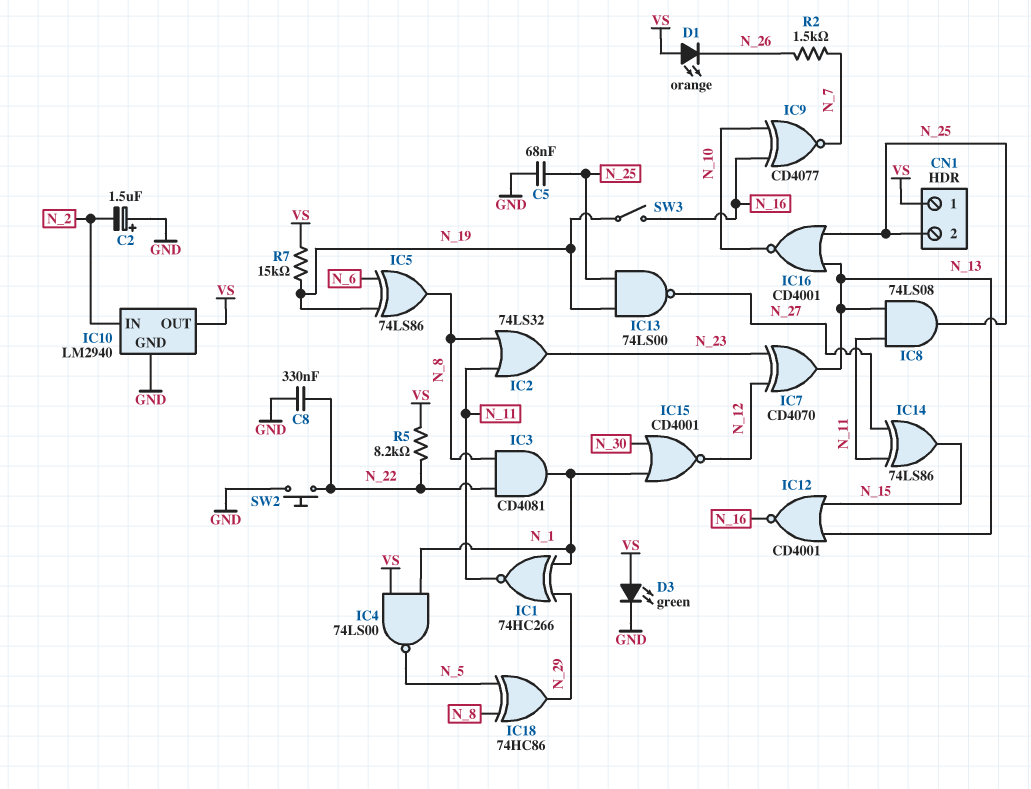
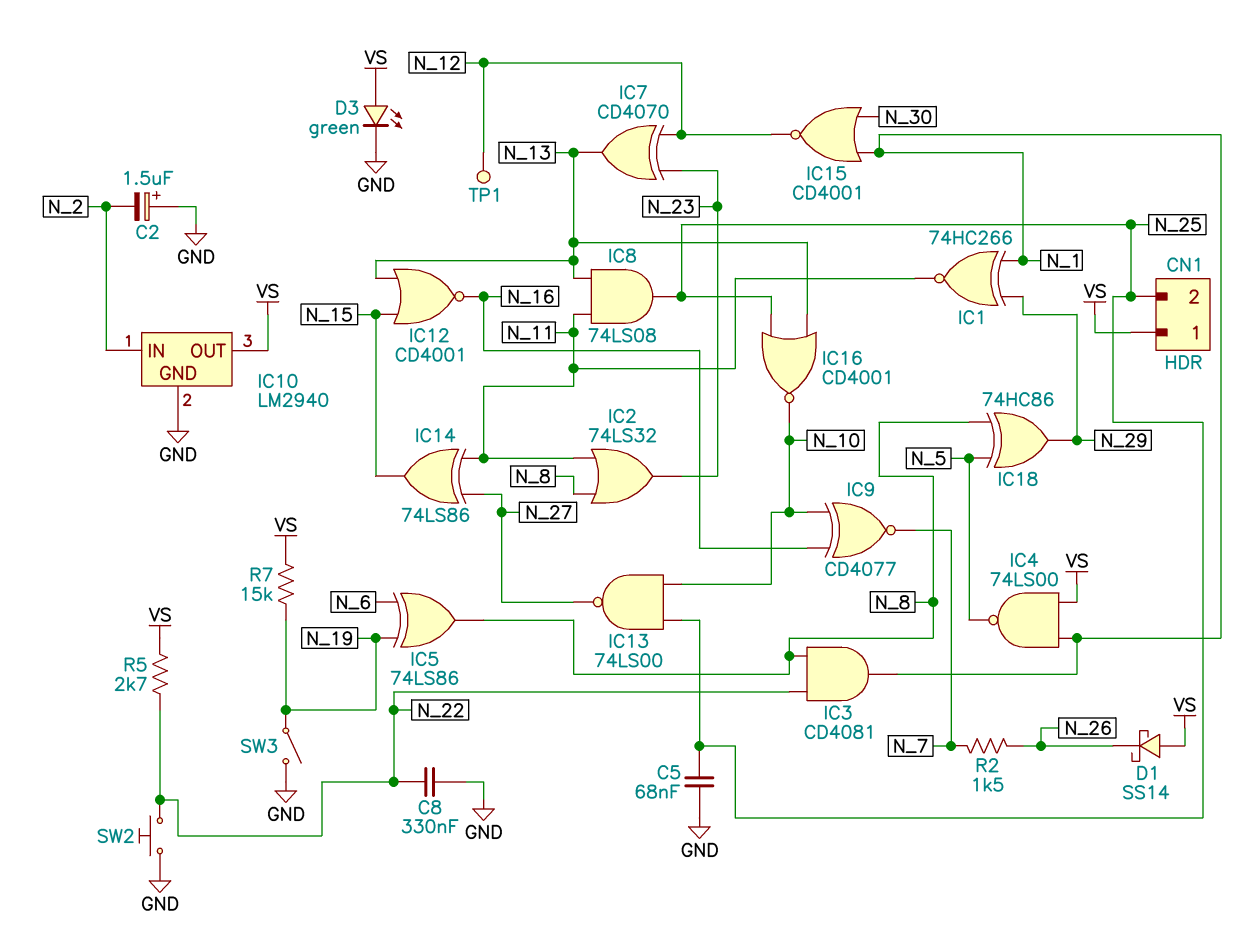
D1: LED orange (A VS, K N_26) -> schottky SS14 (A VS, K N_26)
IC13: NAND 74LS00 (in N_19, in N_25, out N_27) -> NAND 74LS00 (in N_10, in N_25, out N_27)
R5: 8.2k (N_22, VS) -> 2.7k (N_22, VS)
SW3: switch (N_16, N_19) -> switch (GND, N_19)
TP1: none -> test point (N_12)

